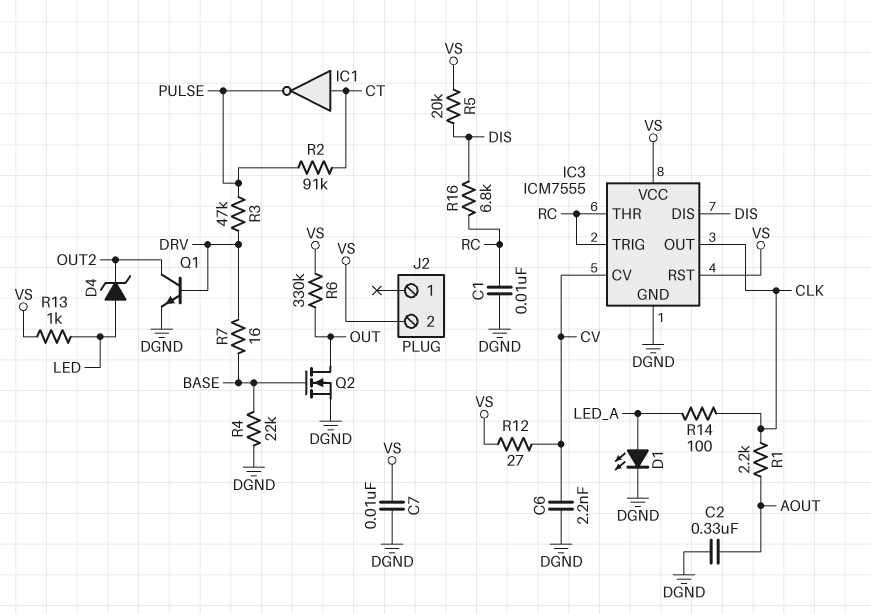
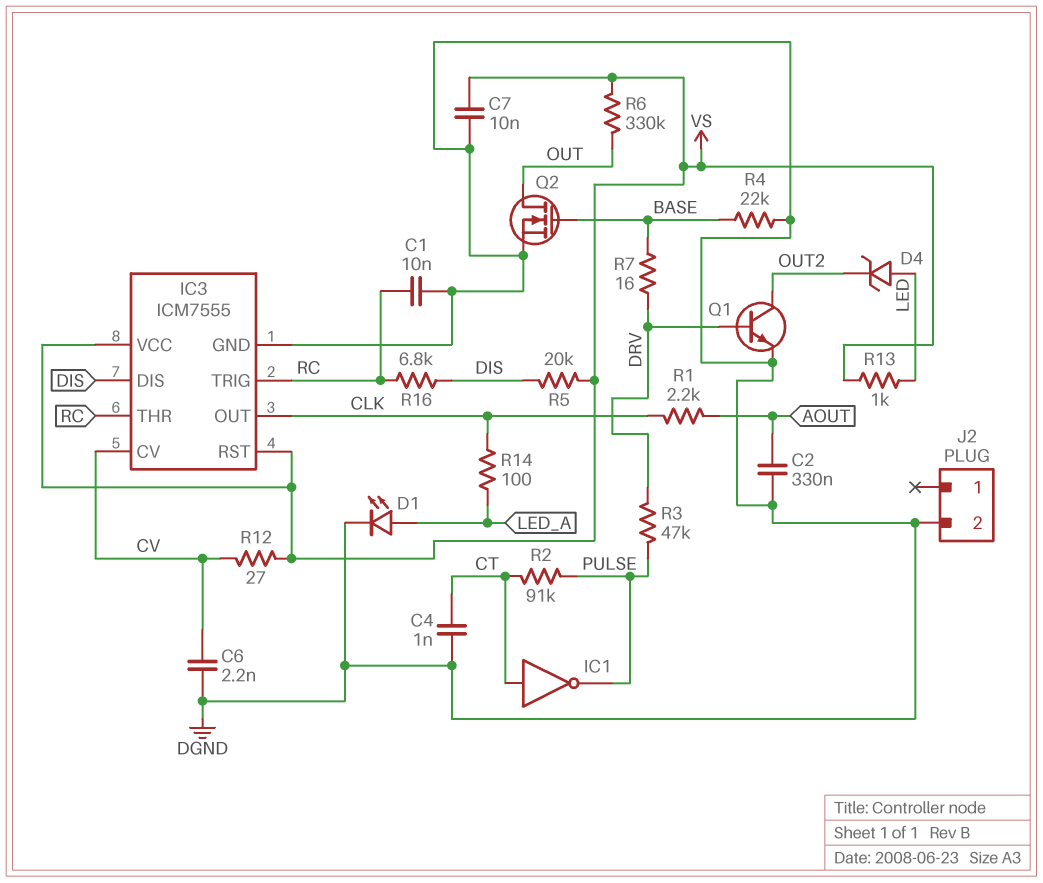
C4: none -> 1nF (CT, DGND)
J2 pin 2: VS -> DGND

